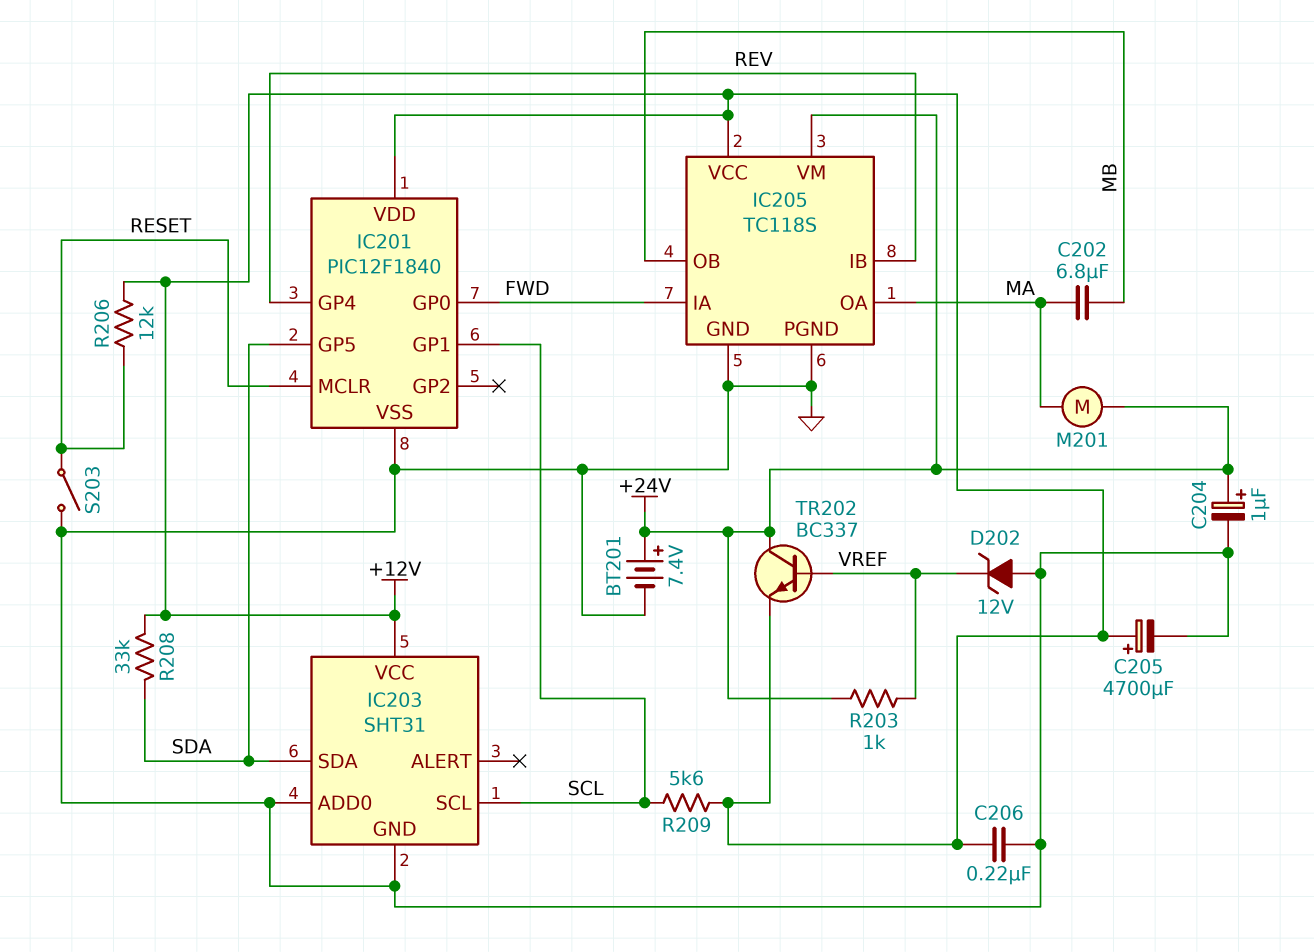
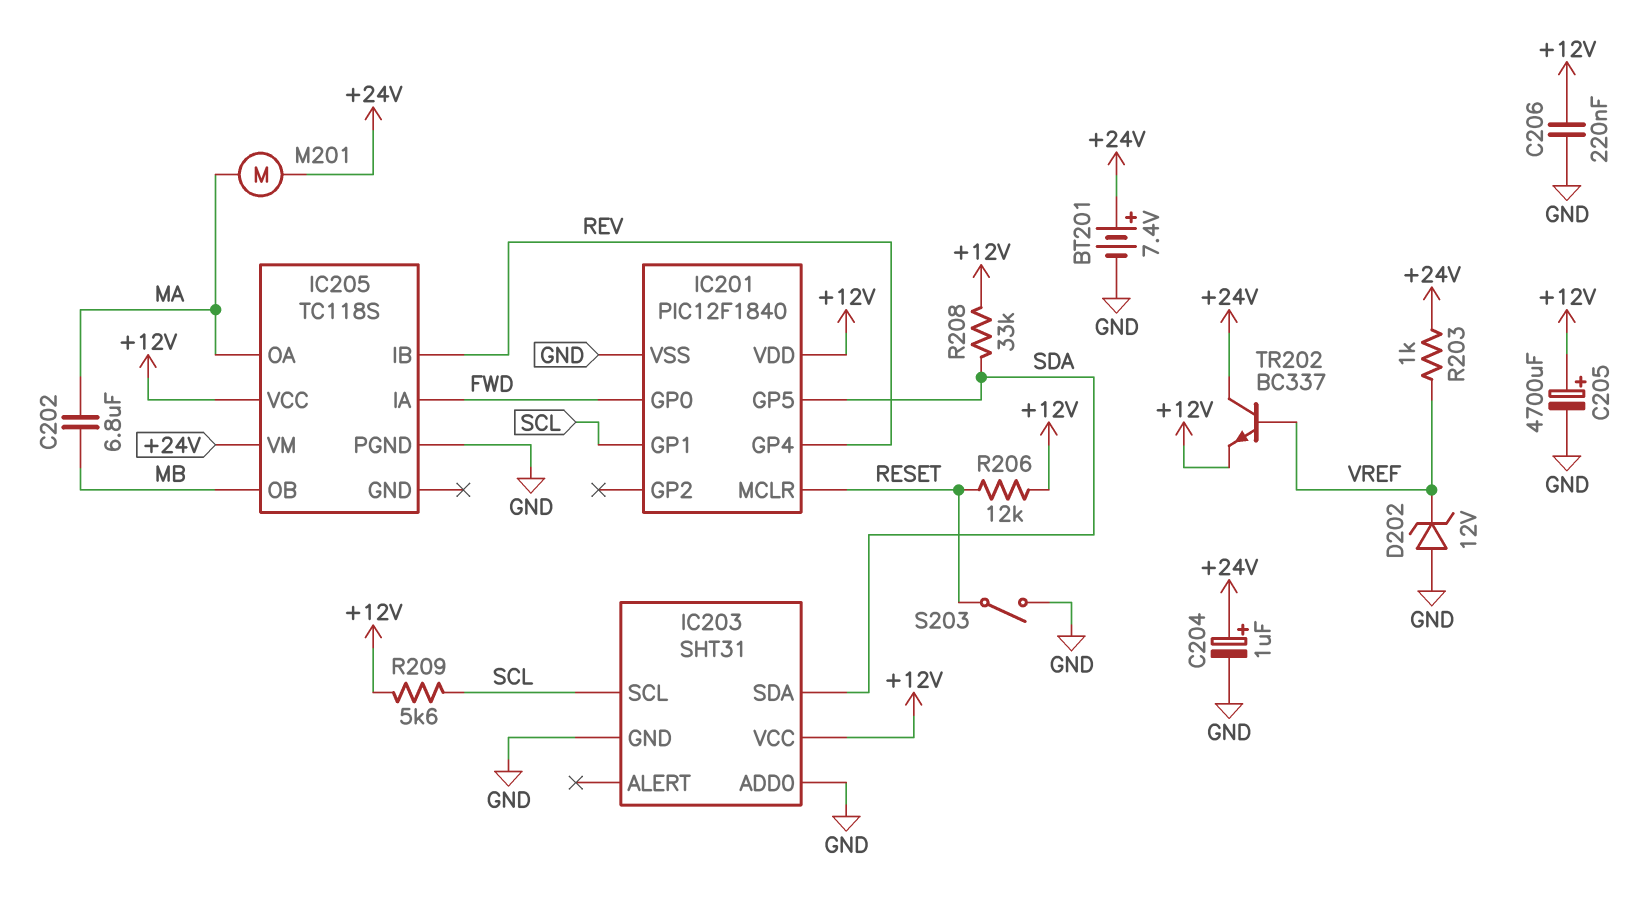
IC205 pin GND: GND -> none

